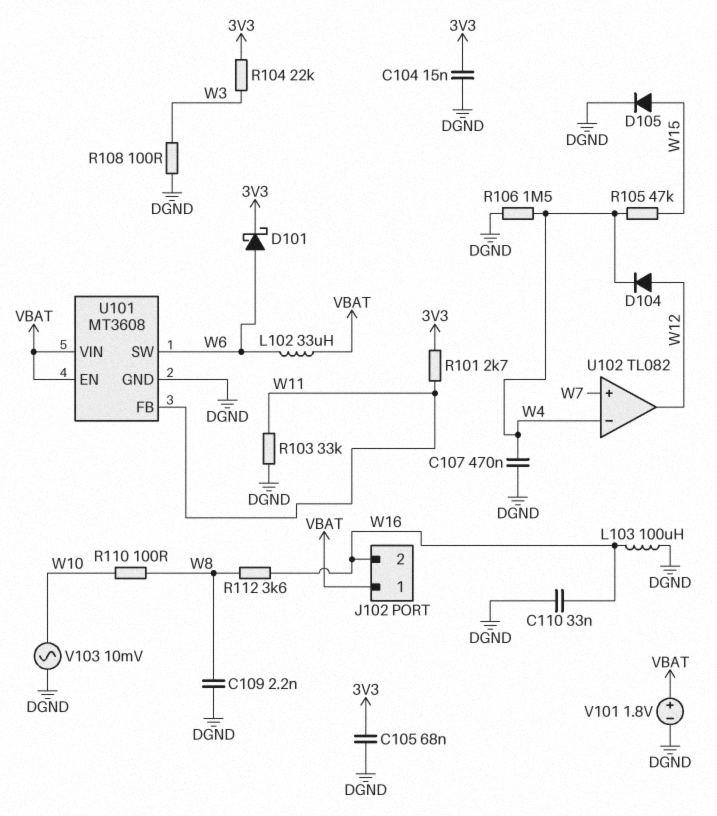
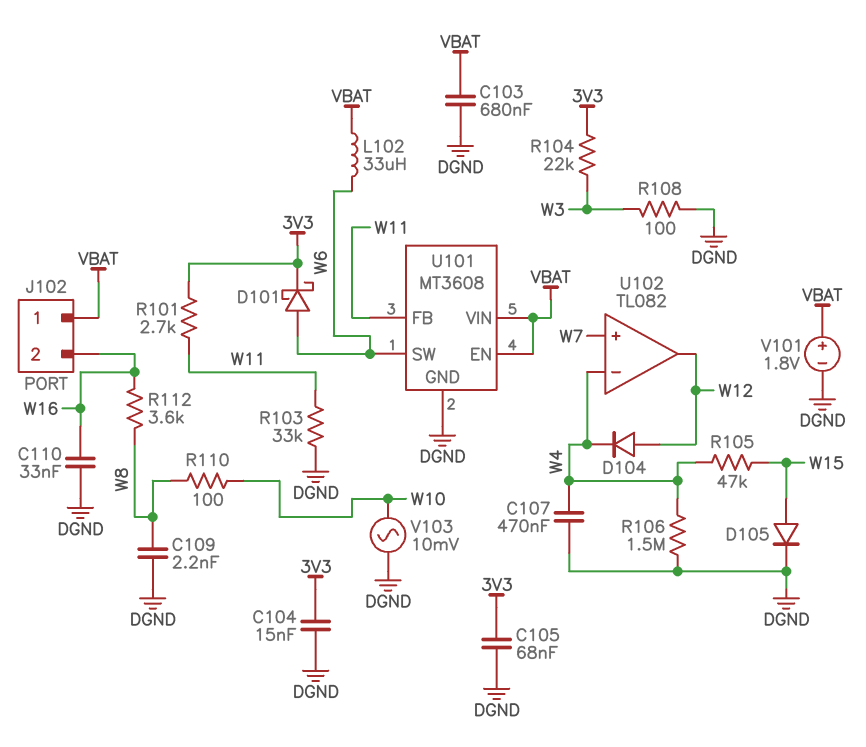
C103: none -> 680nF (DGND, VBAT)
L103: 100uH (DGND, W16) -> none

